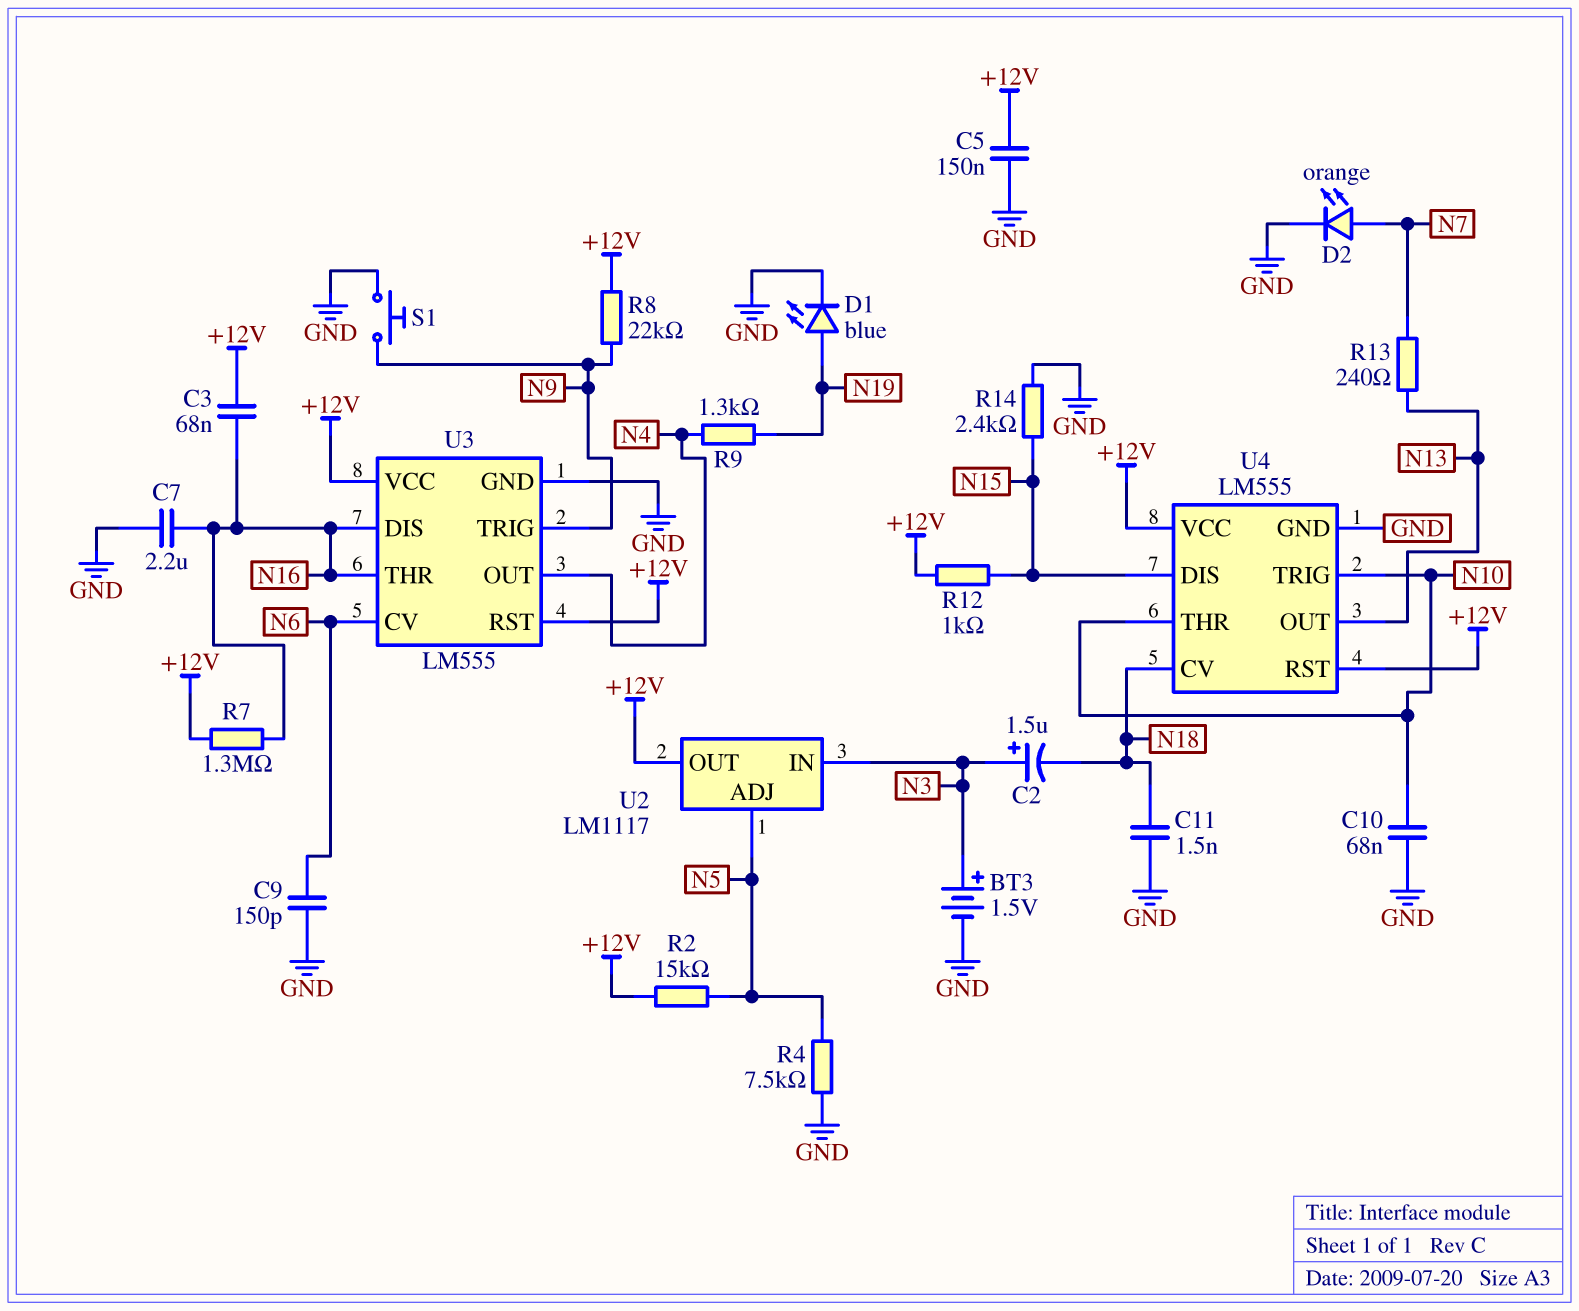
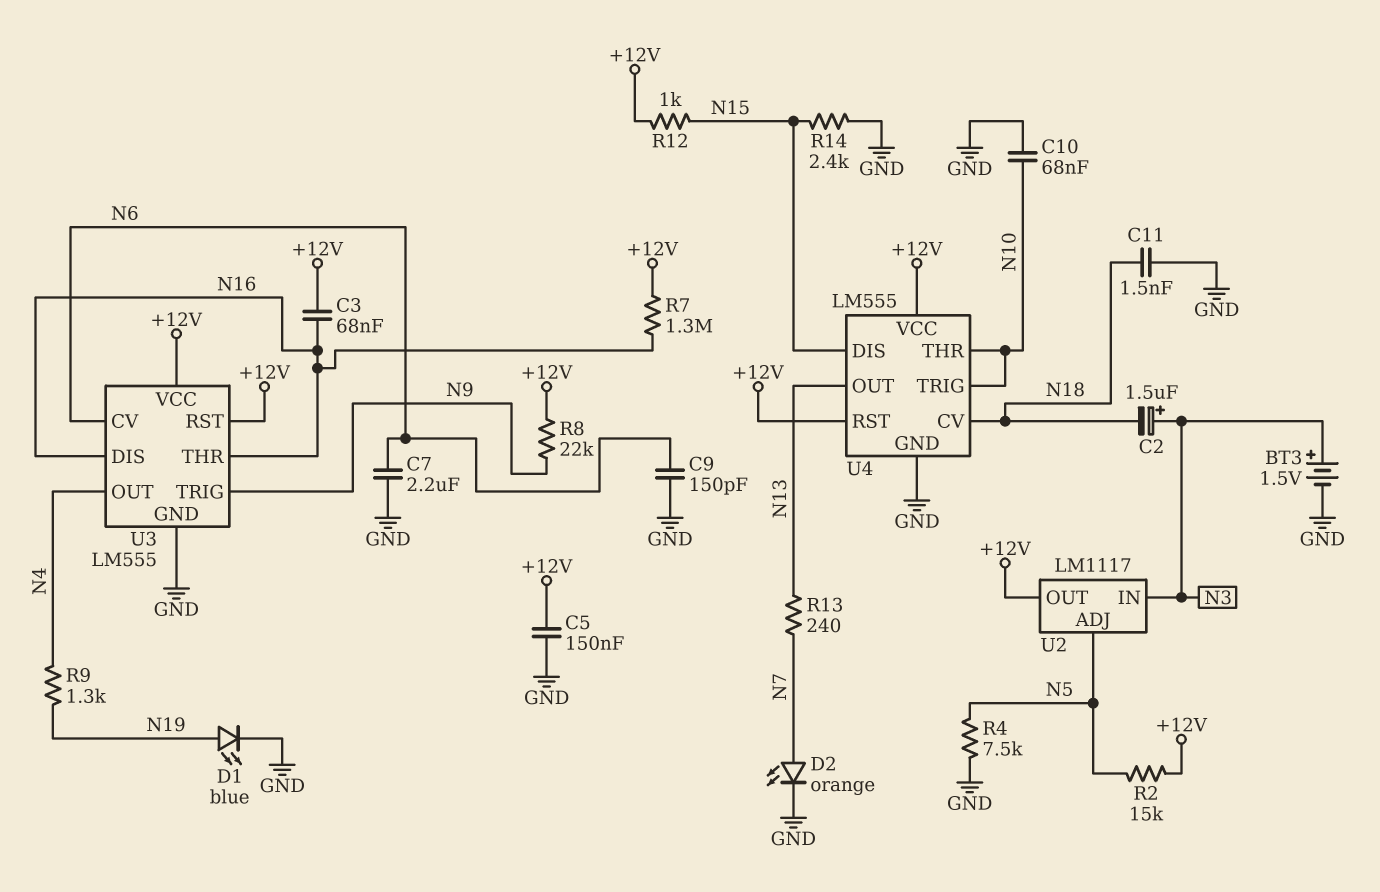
C7: 2.2uF (GND, N16) -> 2.2uF (GND, N6)
S1: button (GND, N9) -> none

